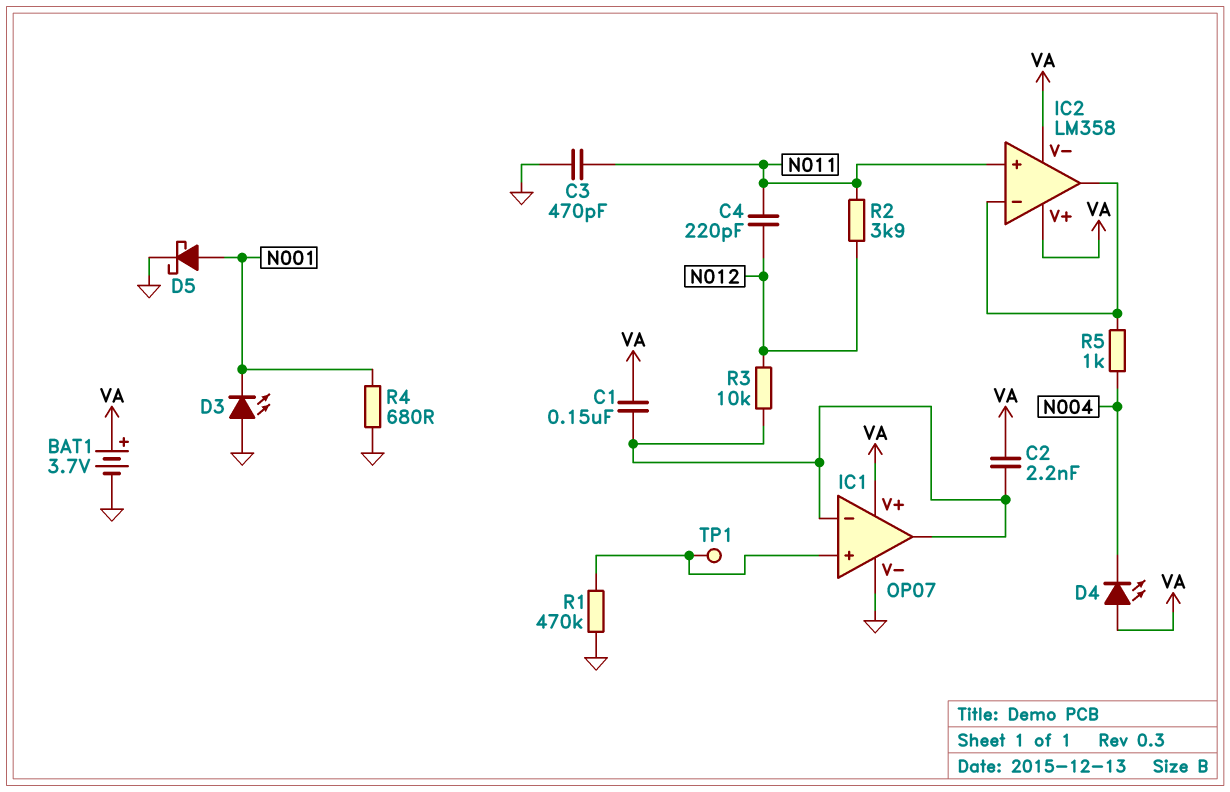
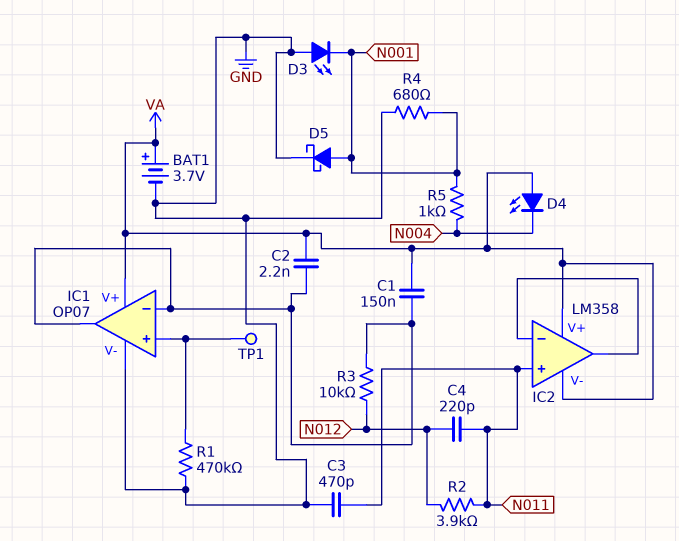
R5: 1k (IC2/in-, N004) -> 1k (N001, N004)

